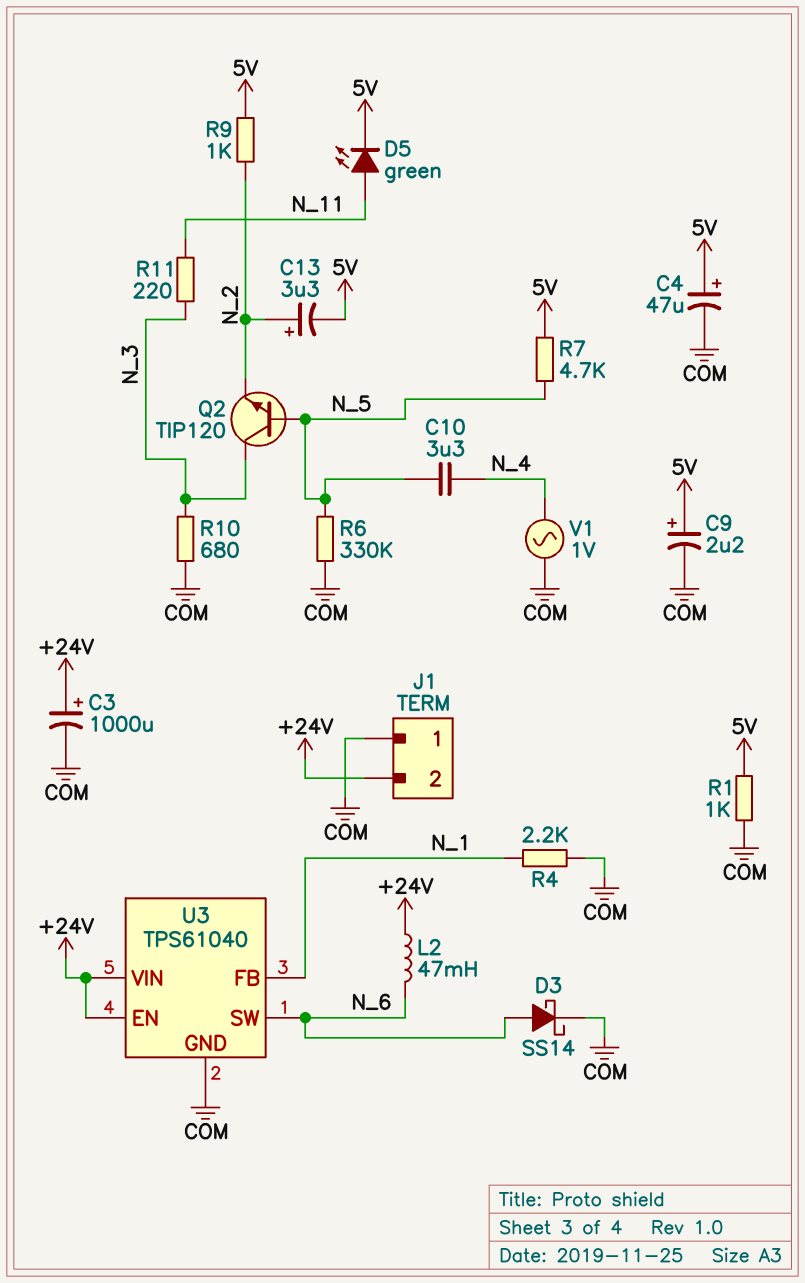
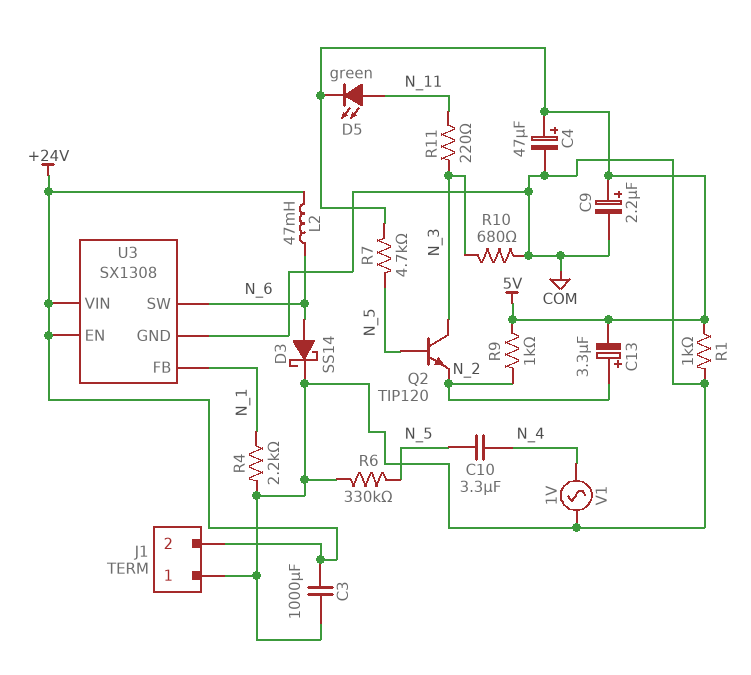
C3: 1000uF (plus +24V, minus COM) -> 1000uF (+24V, COM)
U3: TPS61040 -> SX1308

